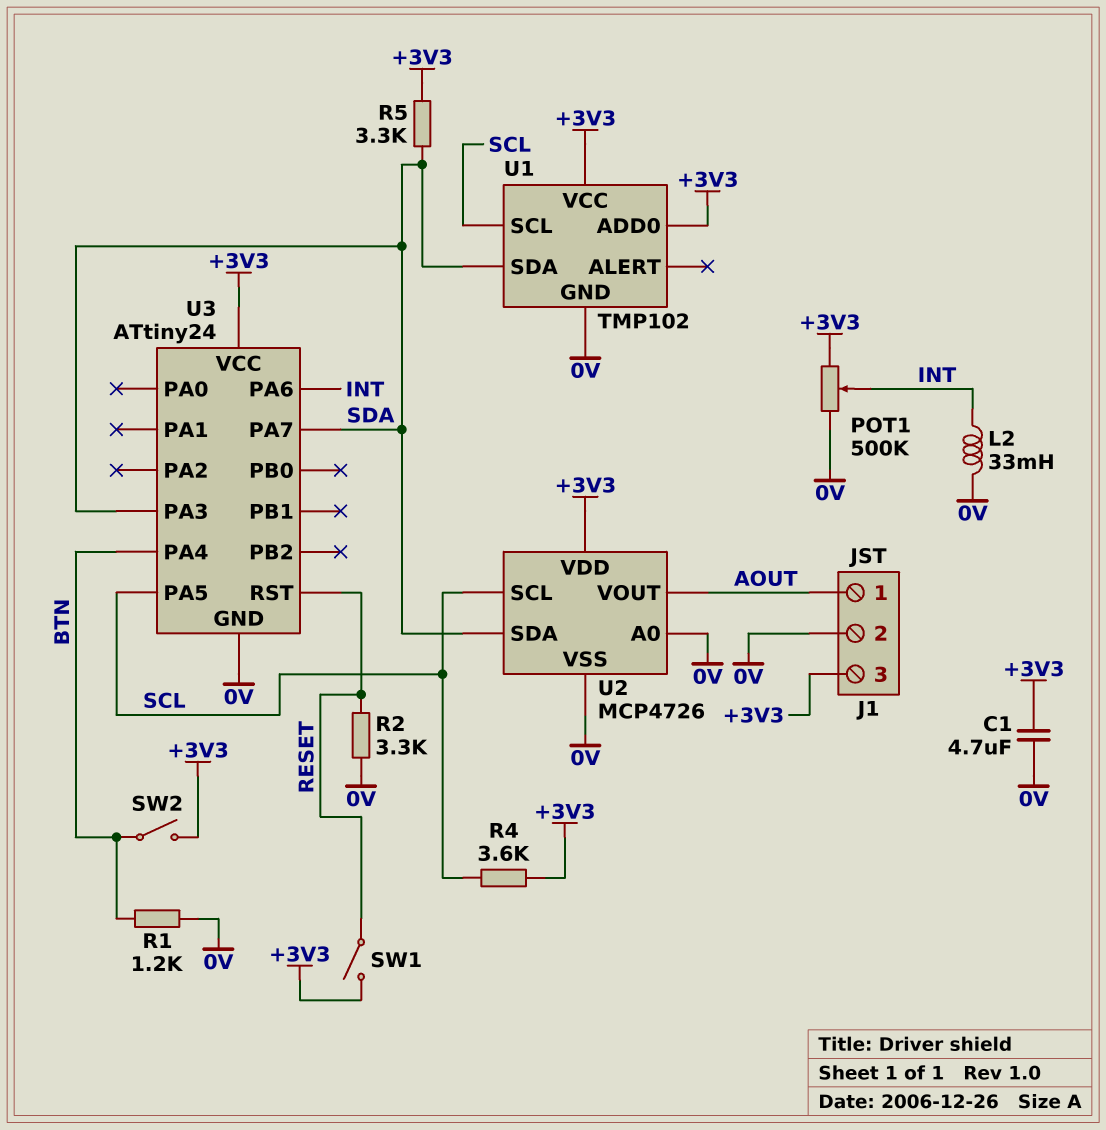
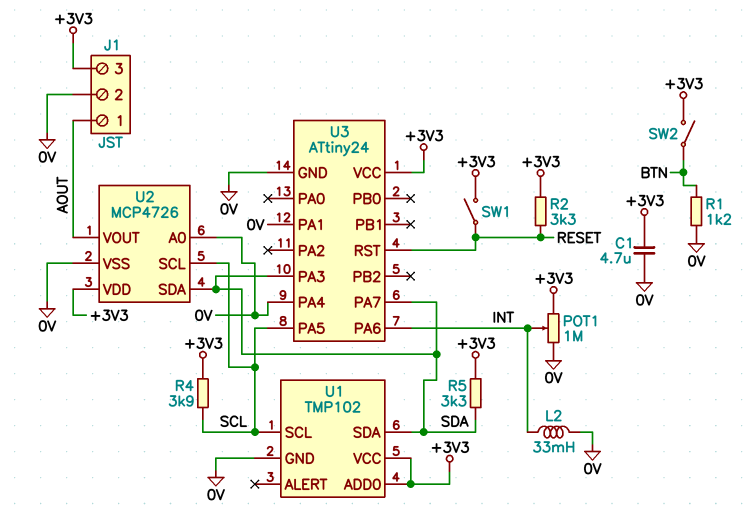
POT1: 500k (+3V3, 0V, wiper INT) -> 1M (+3V3, 0V, wiper INT)
R2: 3.3k (0V, RESET) -> 3.3k (+3V3, RESET)
R4: 3.6k (+3V3, SCL) -> 3.9k (+3V3, SCL)
U3 pin PA1: none -> 0V
U3 pin PA4: BTN -> 0V

